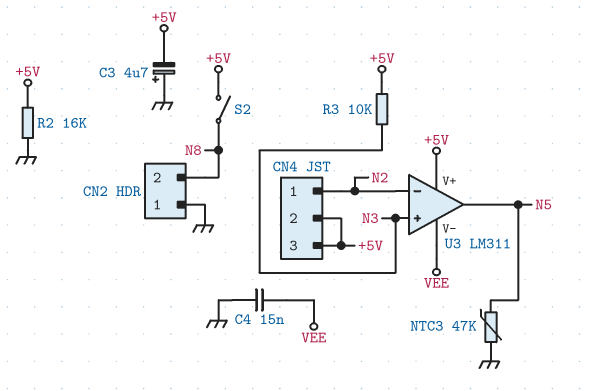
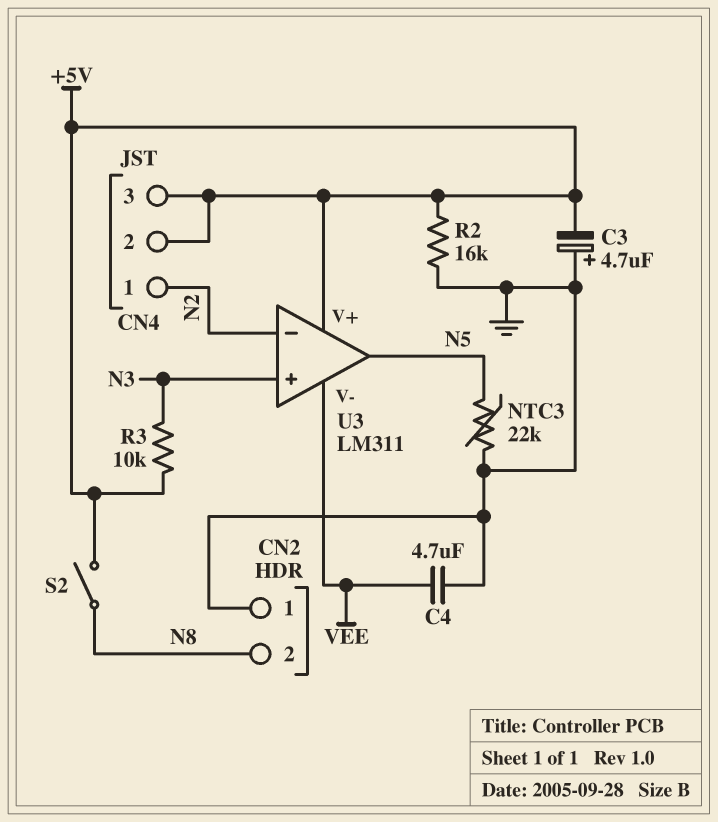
C4: 15nF (GND, VEE) -> 4.7uF (GND, VEE)
NTC3: 47k (GND, N5) -> 22k (GND, N5)

